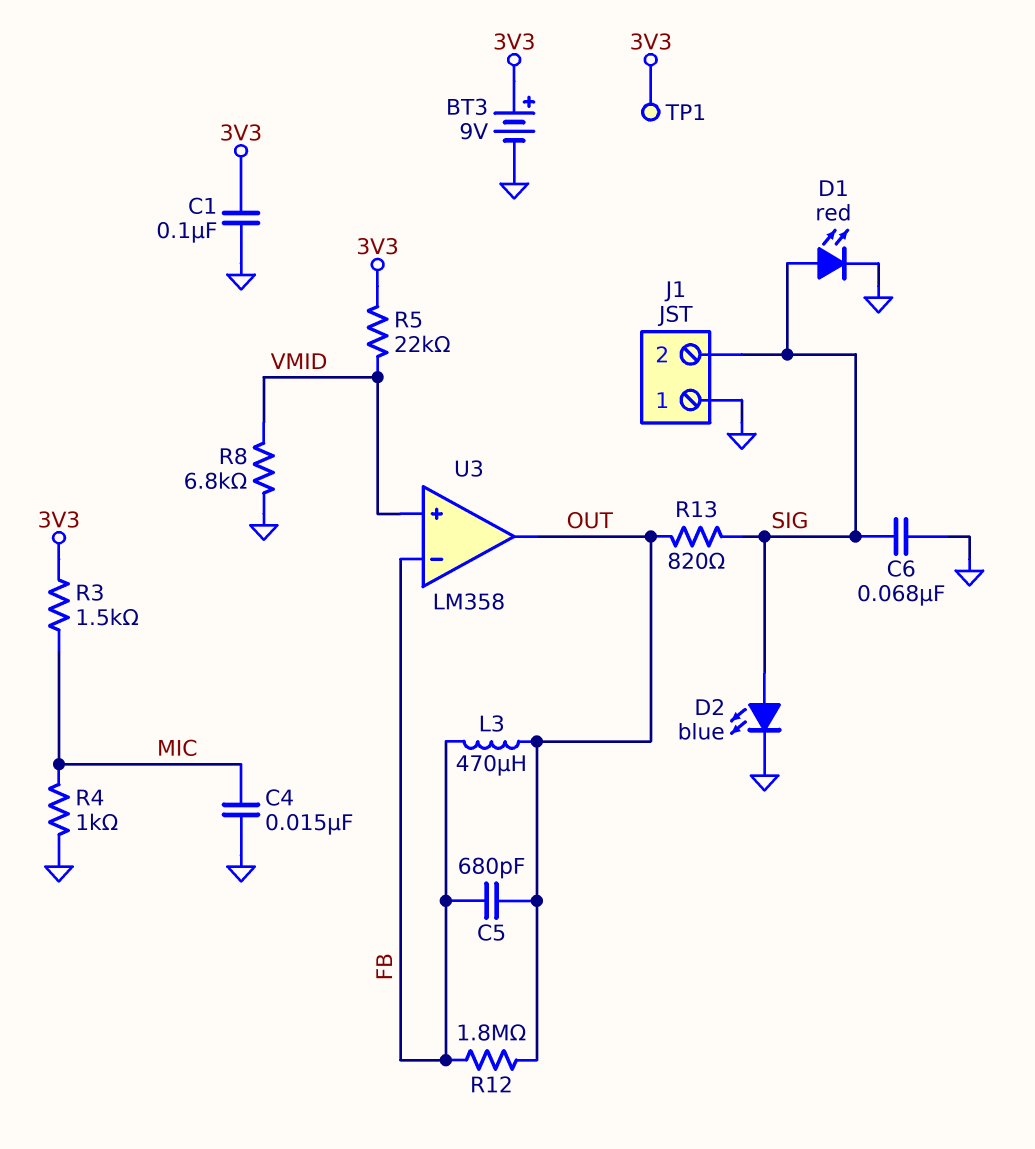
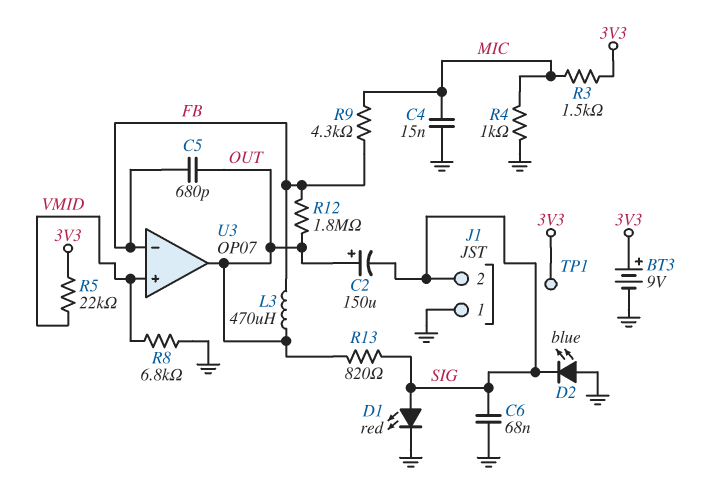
C1: 100nF (3V3, GND) -> none
C2: none -> 150uF (plus OUT, minus SIG)
D2: LED blue (A SIG, K GND) -> LED blue (A GND, K SIG)
R9: none -> 4.3k (FB, MIC)
U3: LM358 -> OP07

